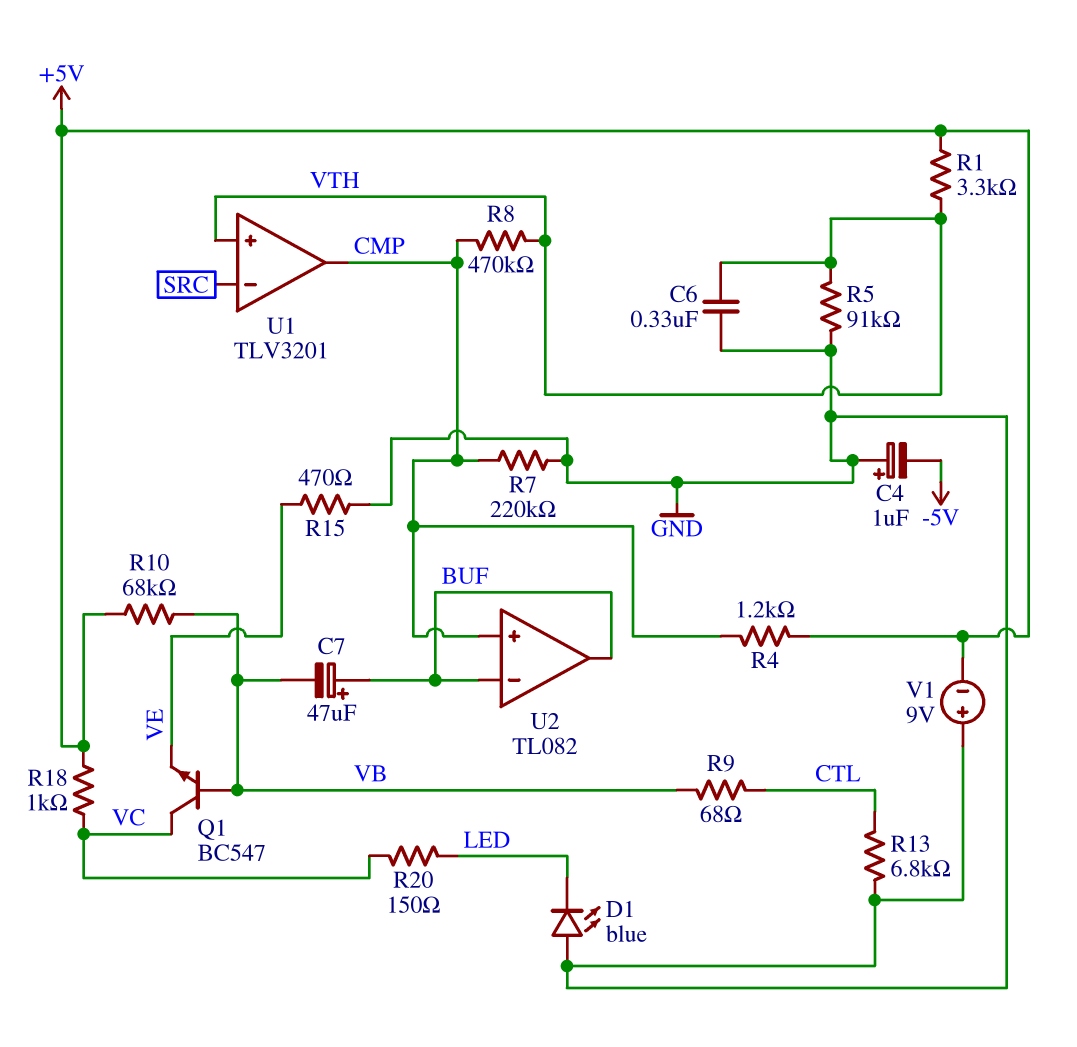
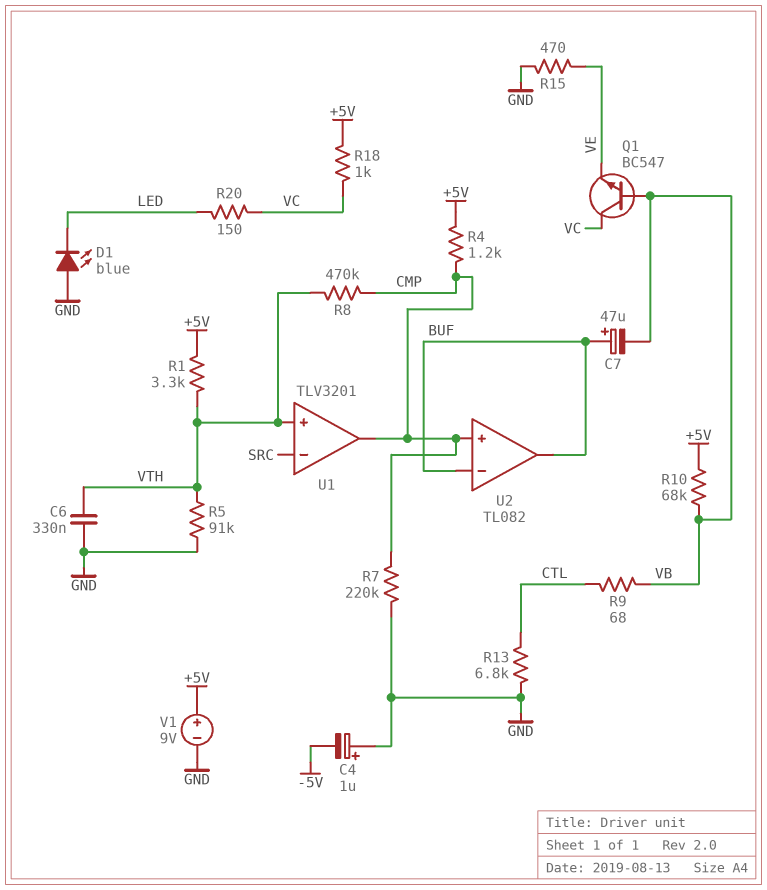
V1: 9V (plus GND, minus +5V) -> 9V (plus +5V, minus GND)

